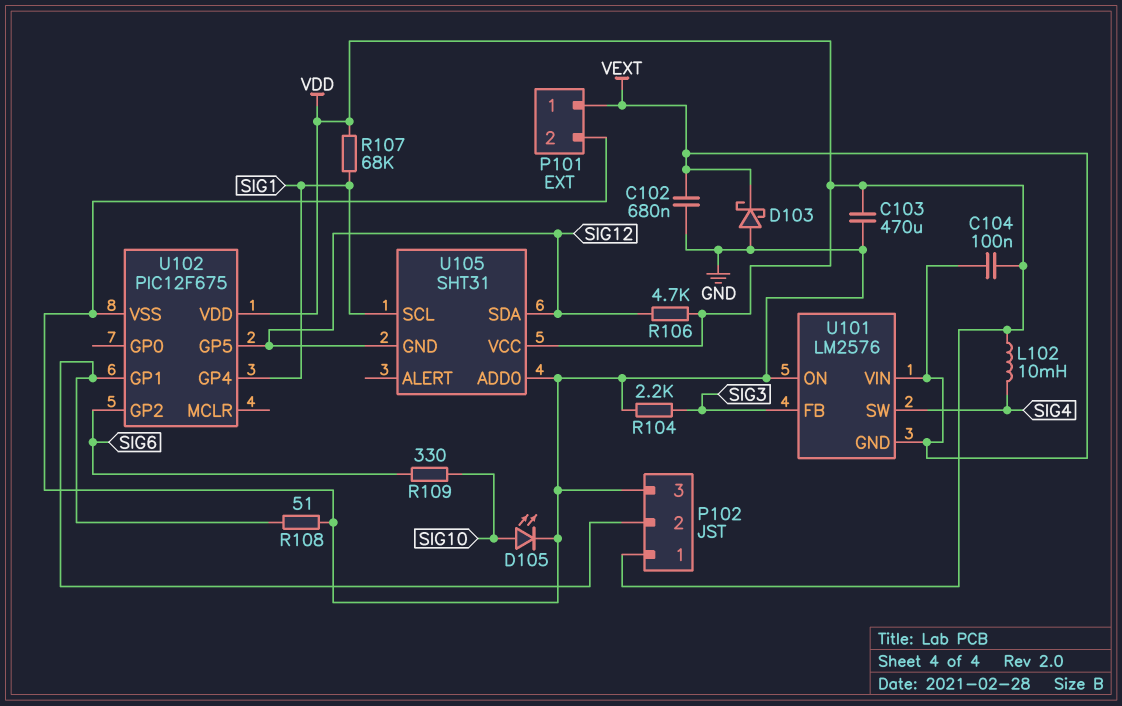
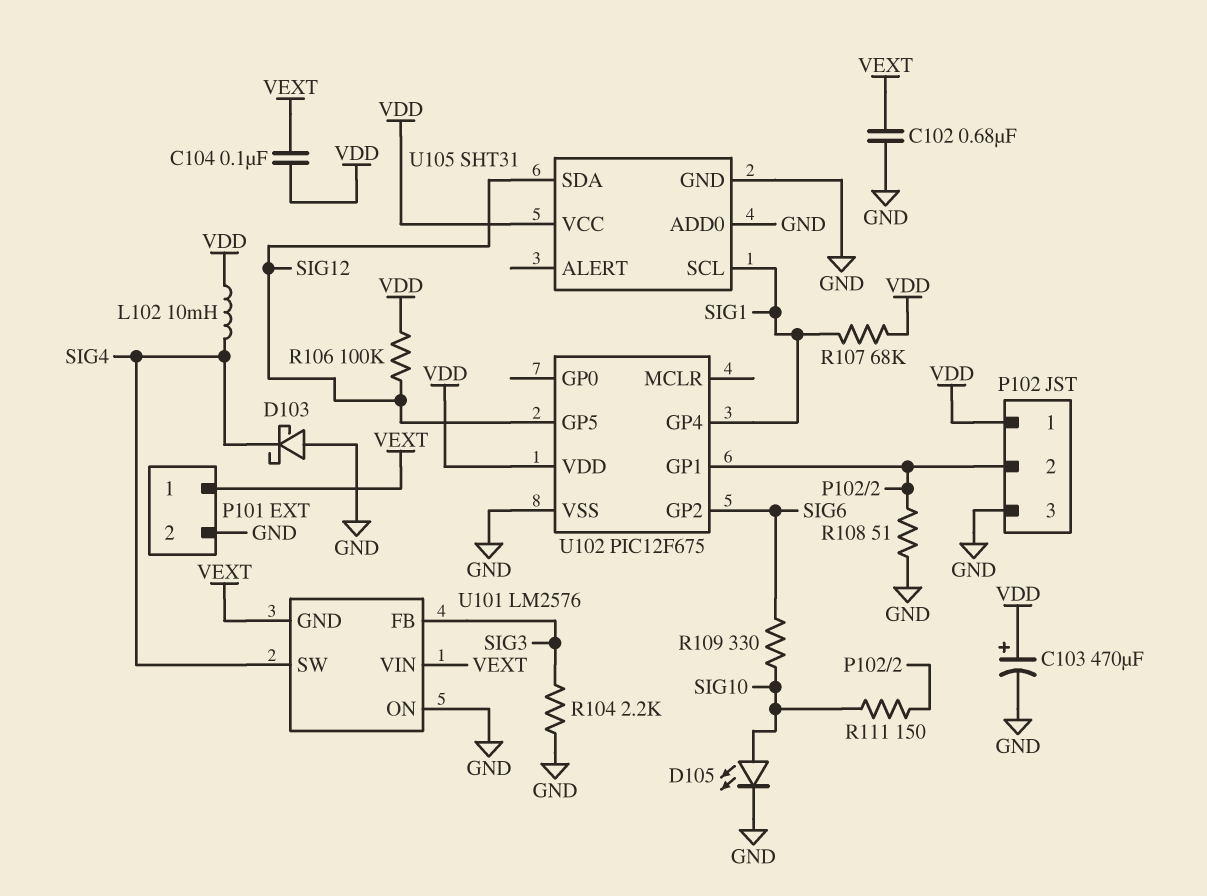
C103: 470uF (GND, VDD) -> 470uF (plus VDD, minus GND)
D103: schottky (A GND, K VEXT) -> schottky (A GND, K SIG4)
R106: 4.7k (SIG12, VDD) -> 100k (SIG12, VDD)
R111: none -> 150 (P102/2, SIG10)
U105 pin GND: SIG12 -> GND

